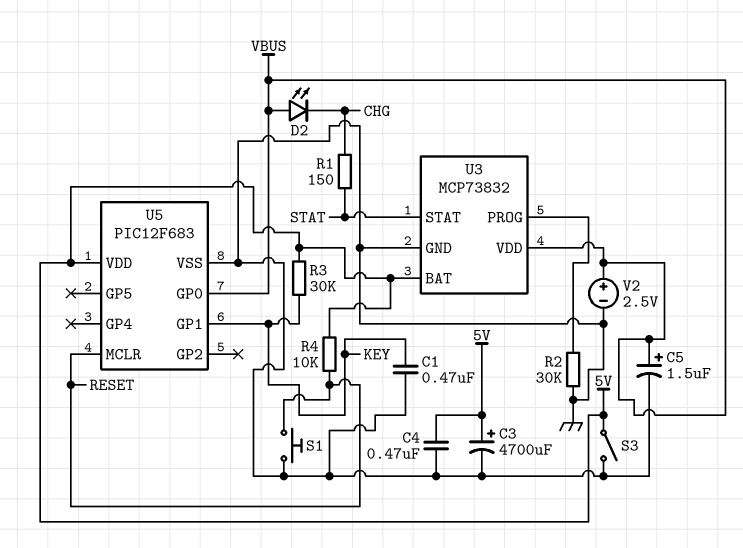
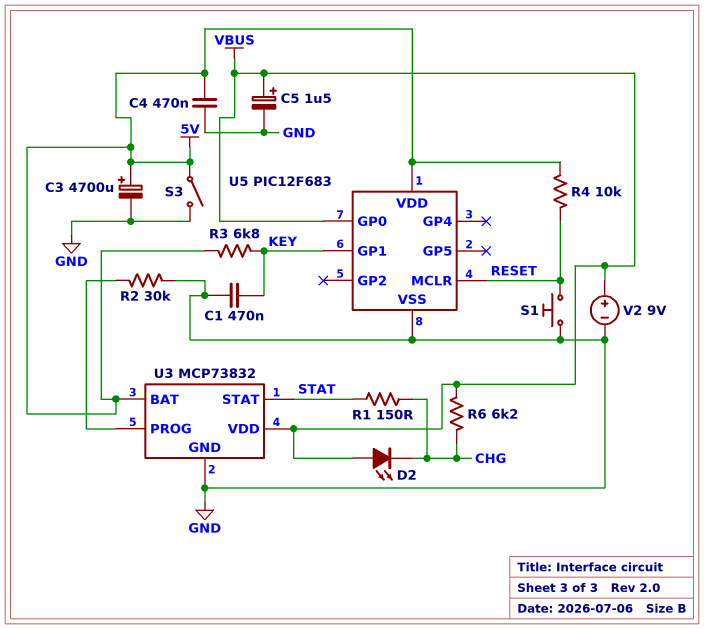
R3: 30k (5V, KEY) -> 6.8k (5V, KEY)
R6: none -> 6.2k (CHG, VBUS)
V2: 2.5V (plus VBUS, minus GND) -> 9V (plus VBUS, minus GND)

